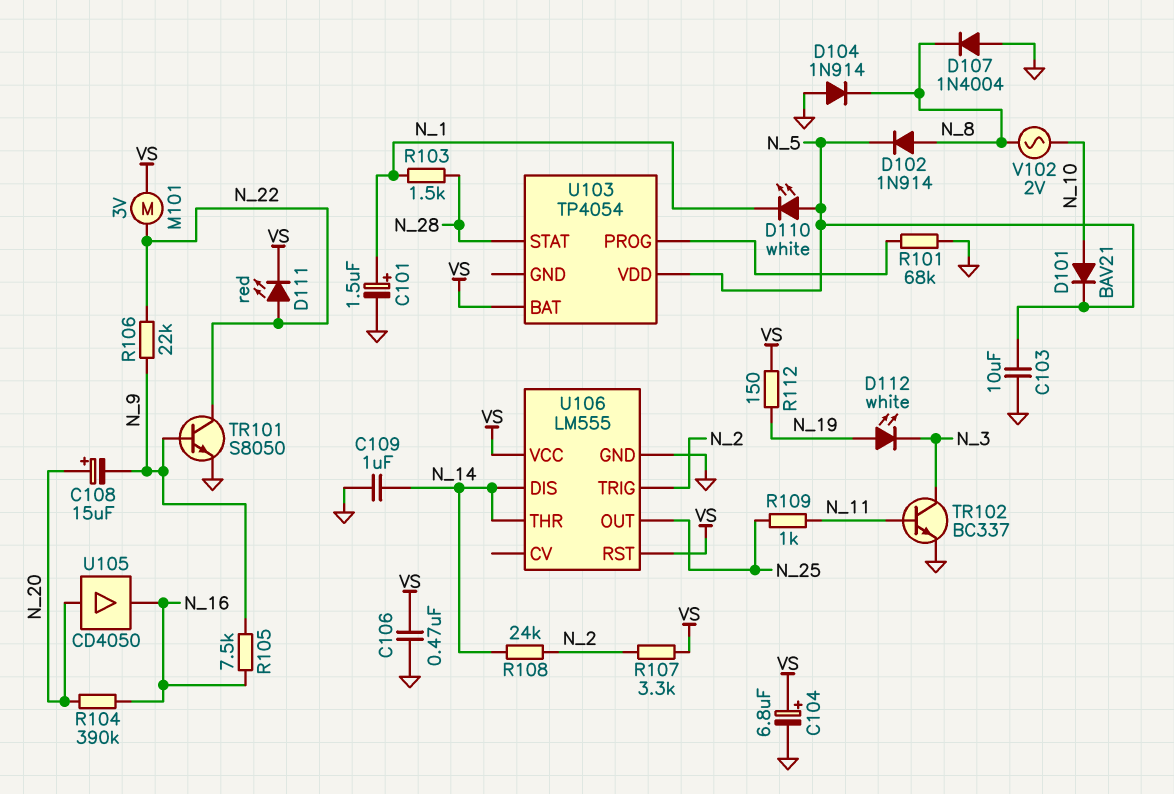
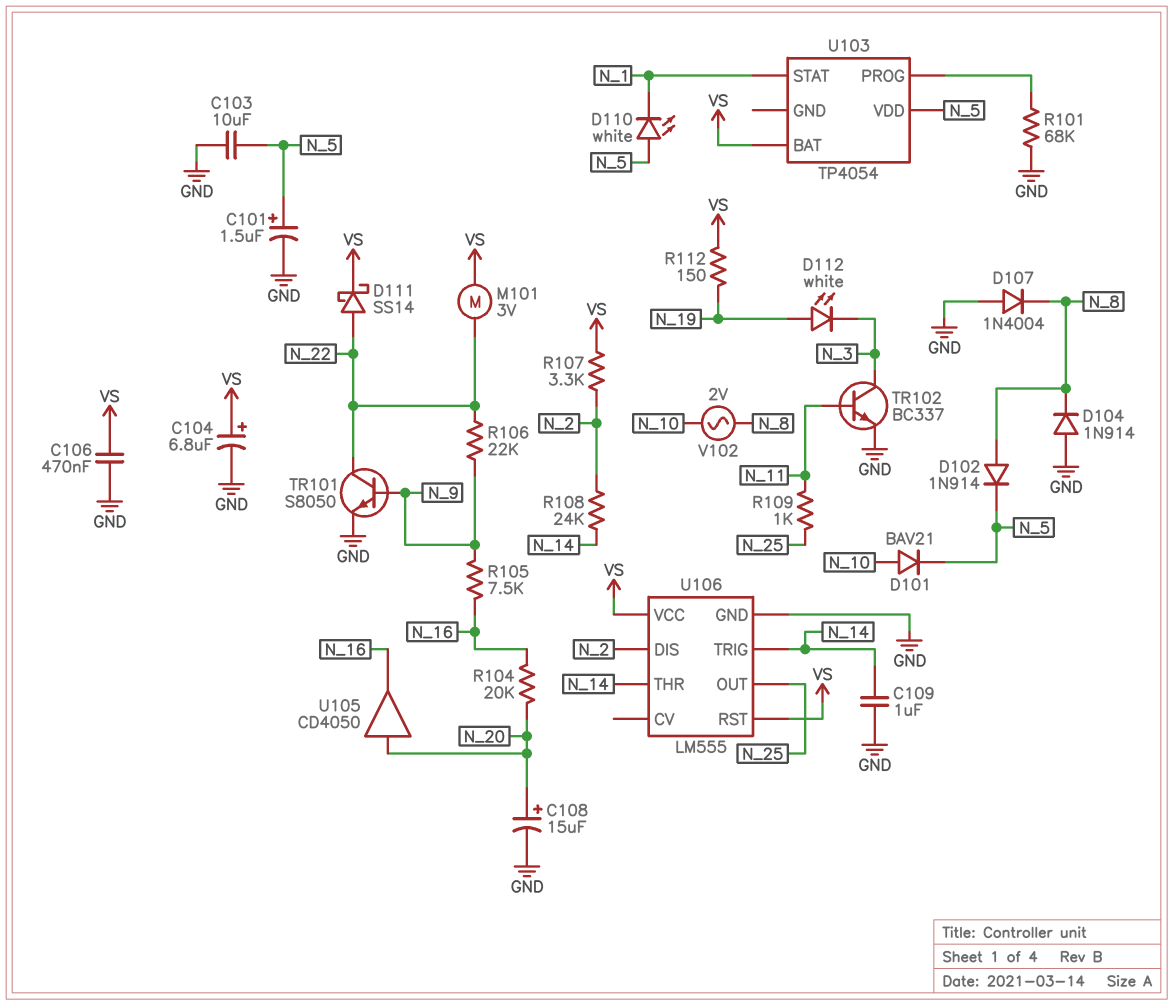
C101: 1.5uF (plus N_1, minus GND) -> 1.5uF (plus N_5, minus GND)
C108: 15uF (plus N_20, minus N_9) -> 15uF (plus N_20, minus GND)
D111: LED red (A N_22, K VS) -> schottky SS14 (A N_22, K VS)
R103: 1.5k (N_1, N_28) -> none
R104: 390k (N_16, N_20) -> 20k (N_16, N_20)
U103 pin STAT: N_28 -> N_1
U106 pin DIS: N_14 -> N_2
U106 pin TRIG: N_2 -> N_14

